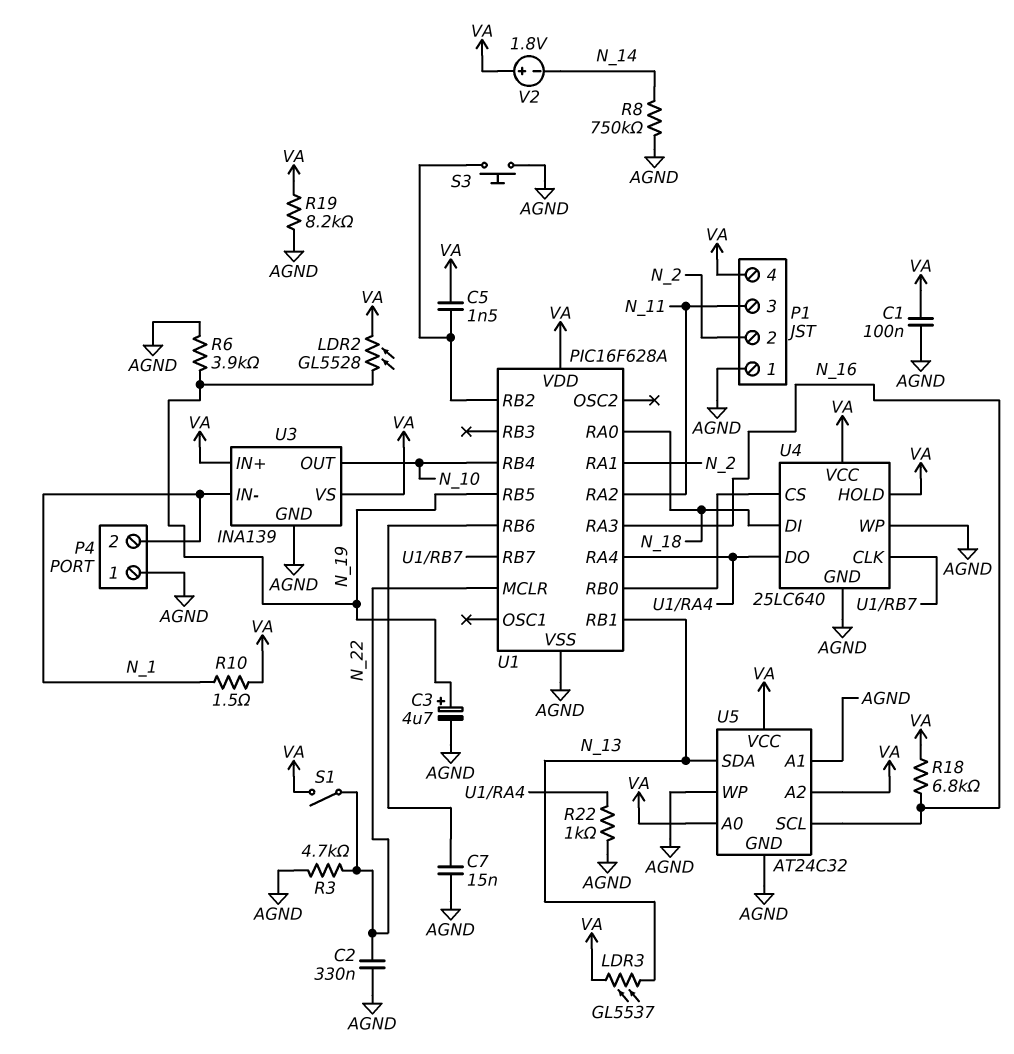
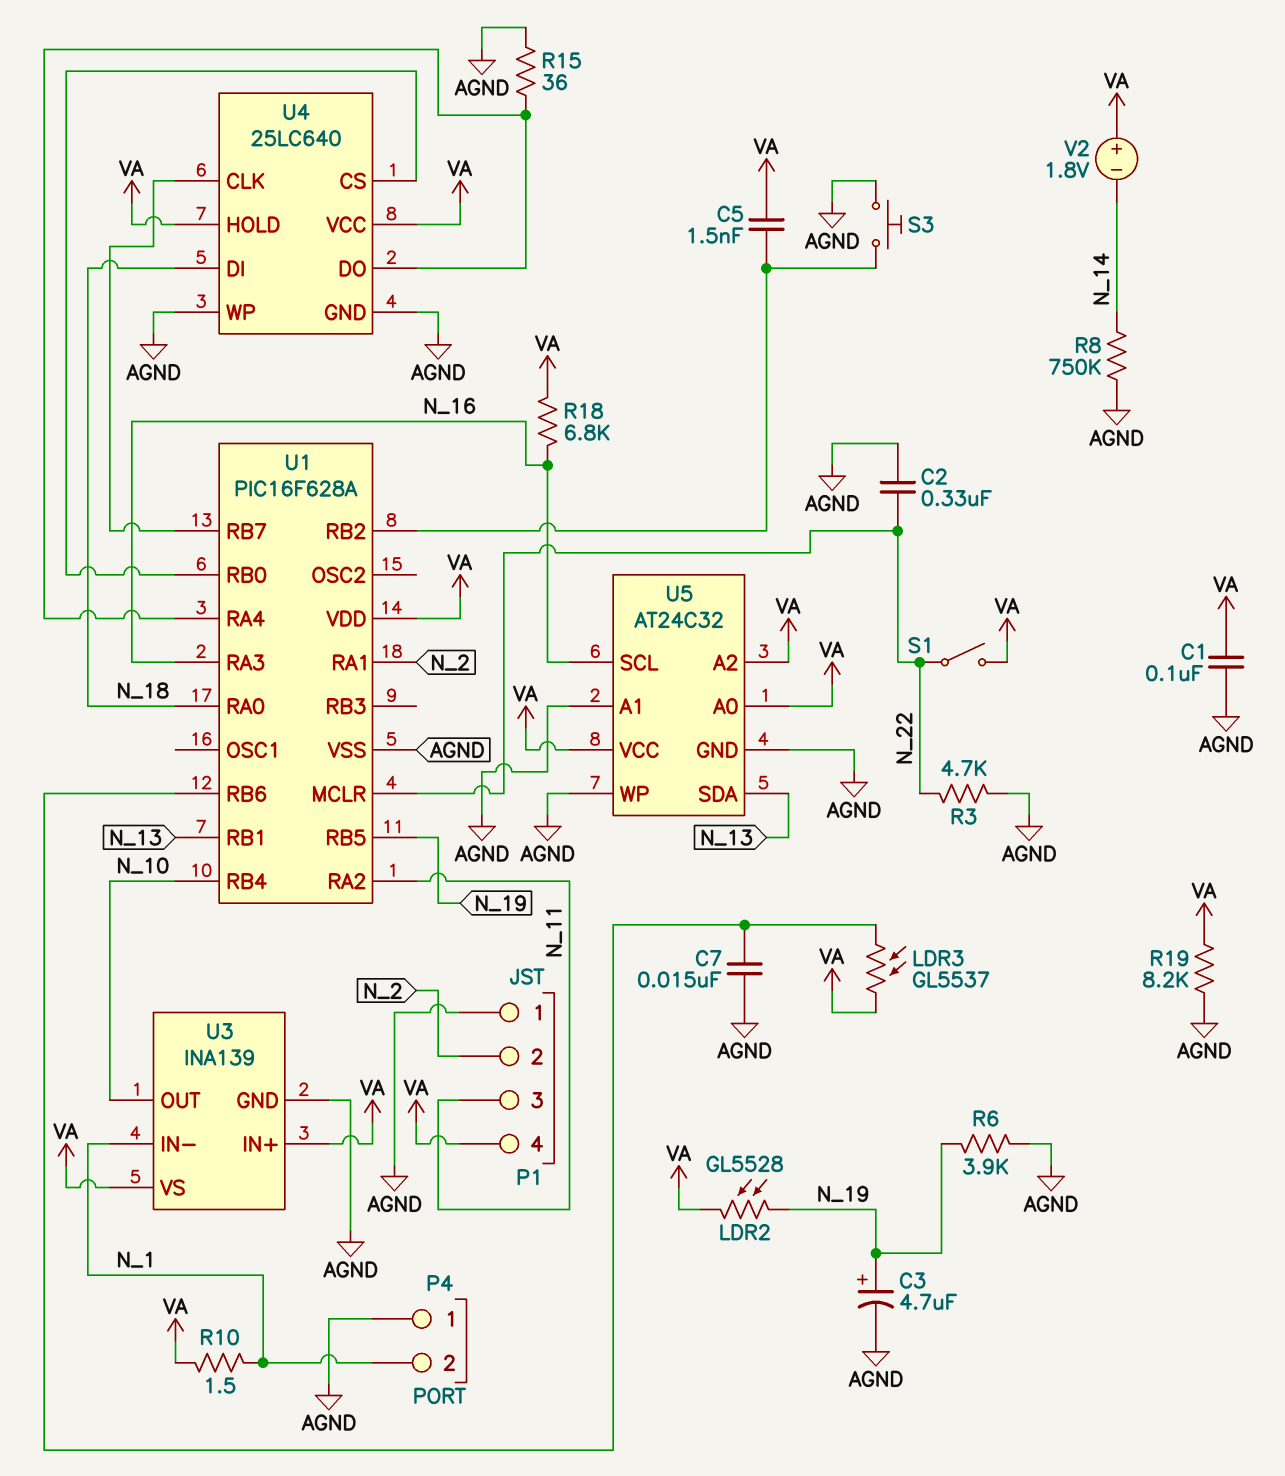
LDR3: GL5537 (N_13, VA) -> GL5537 (U1/RB6, VA)
R15: none -> 36 (AGND, U1/RA4)
R22: 1k (AGND, U1/RA4) -> none

